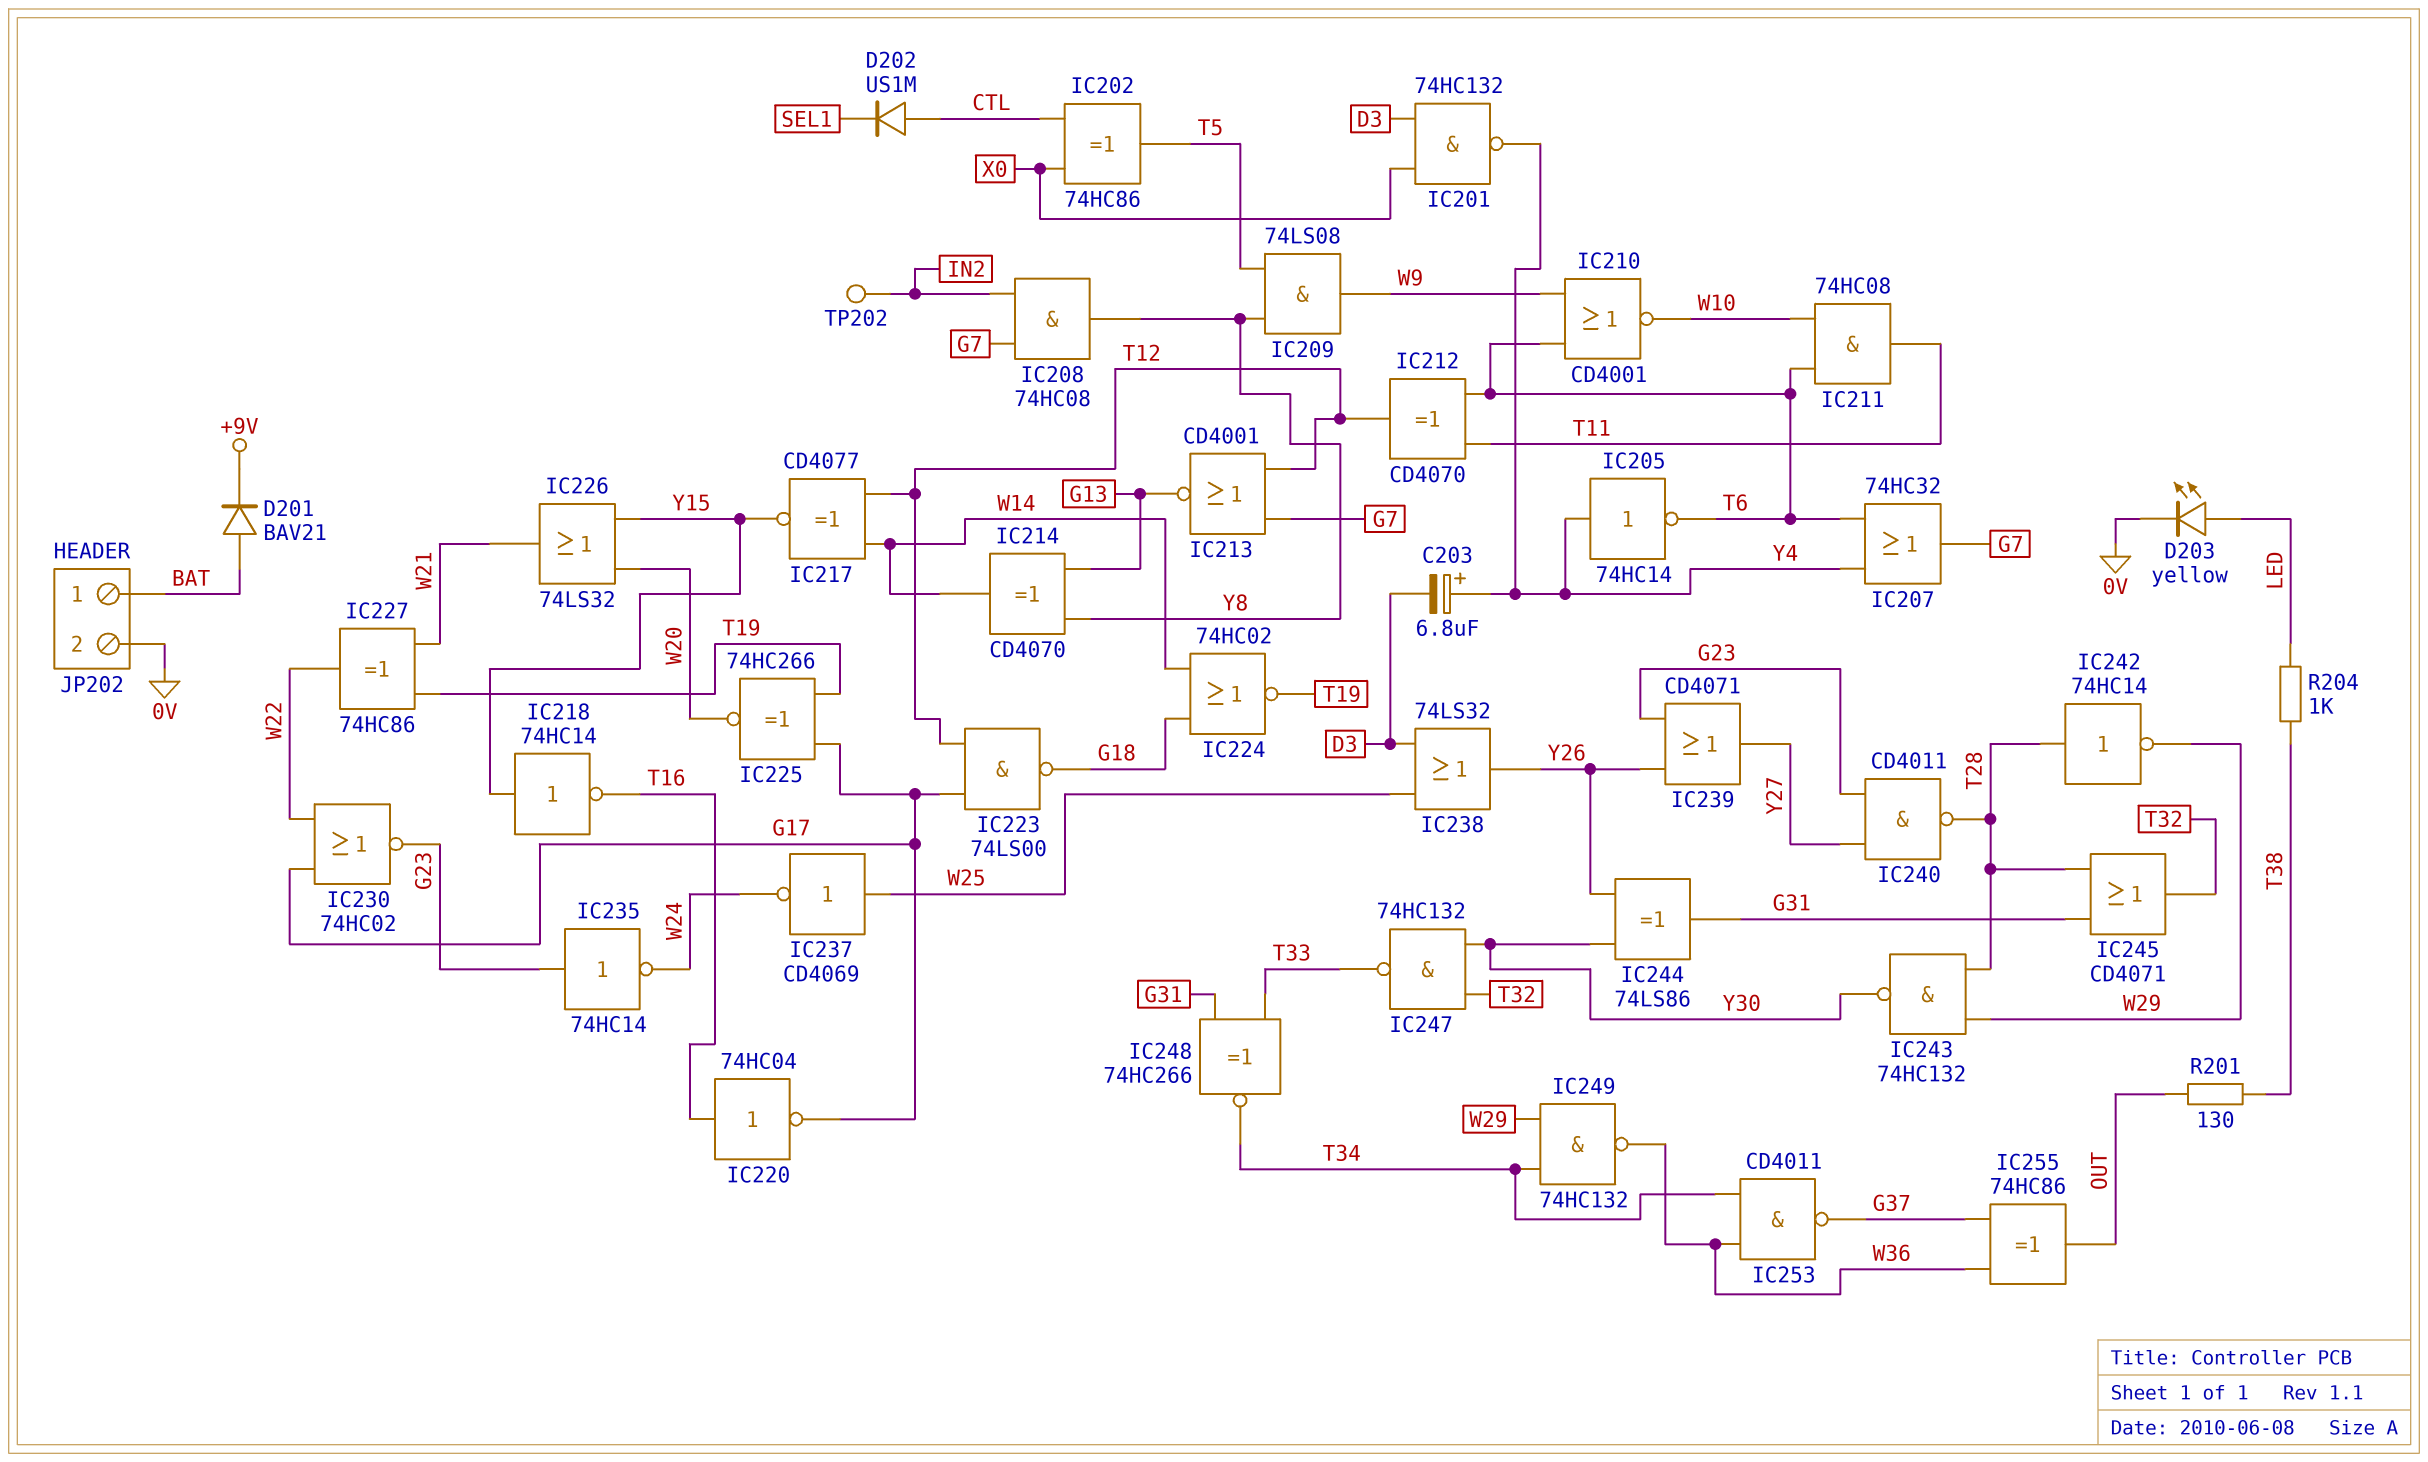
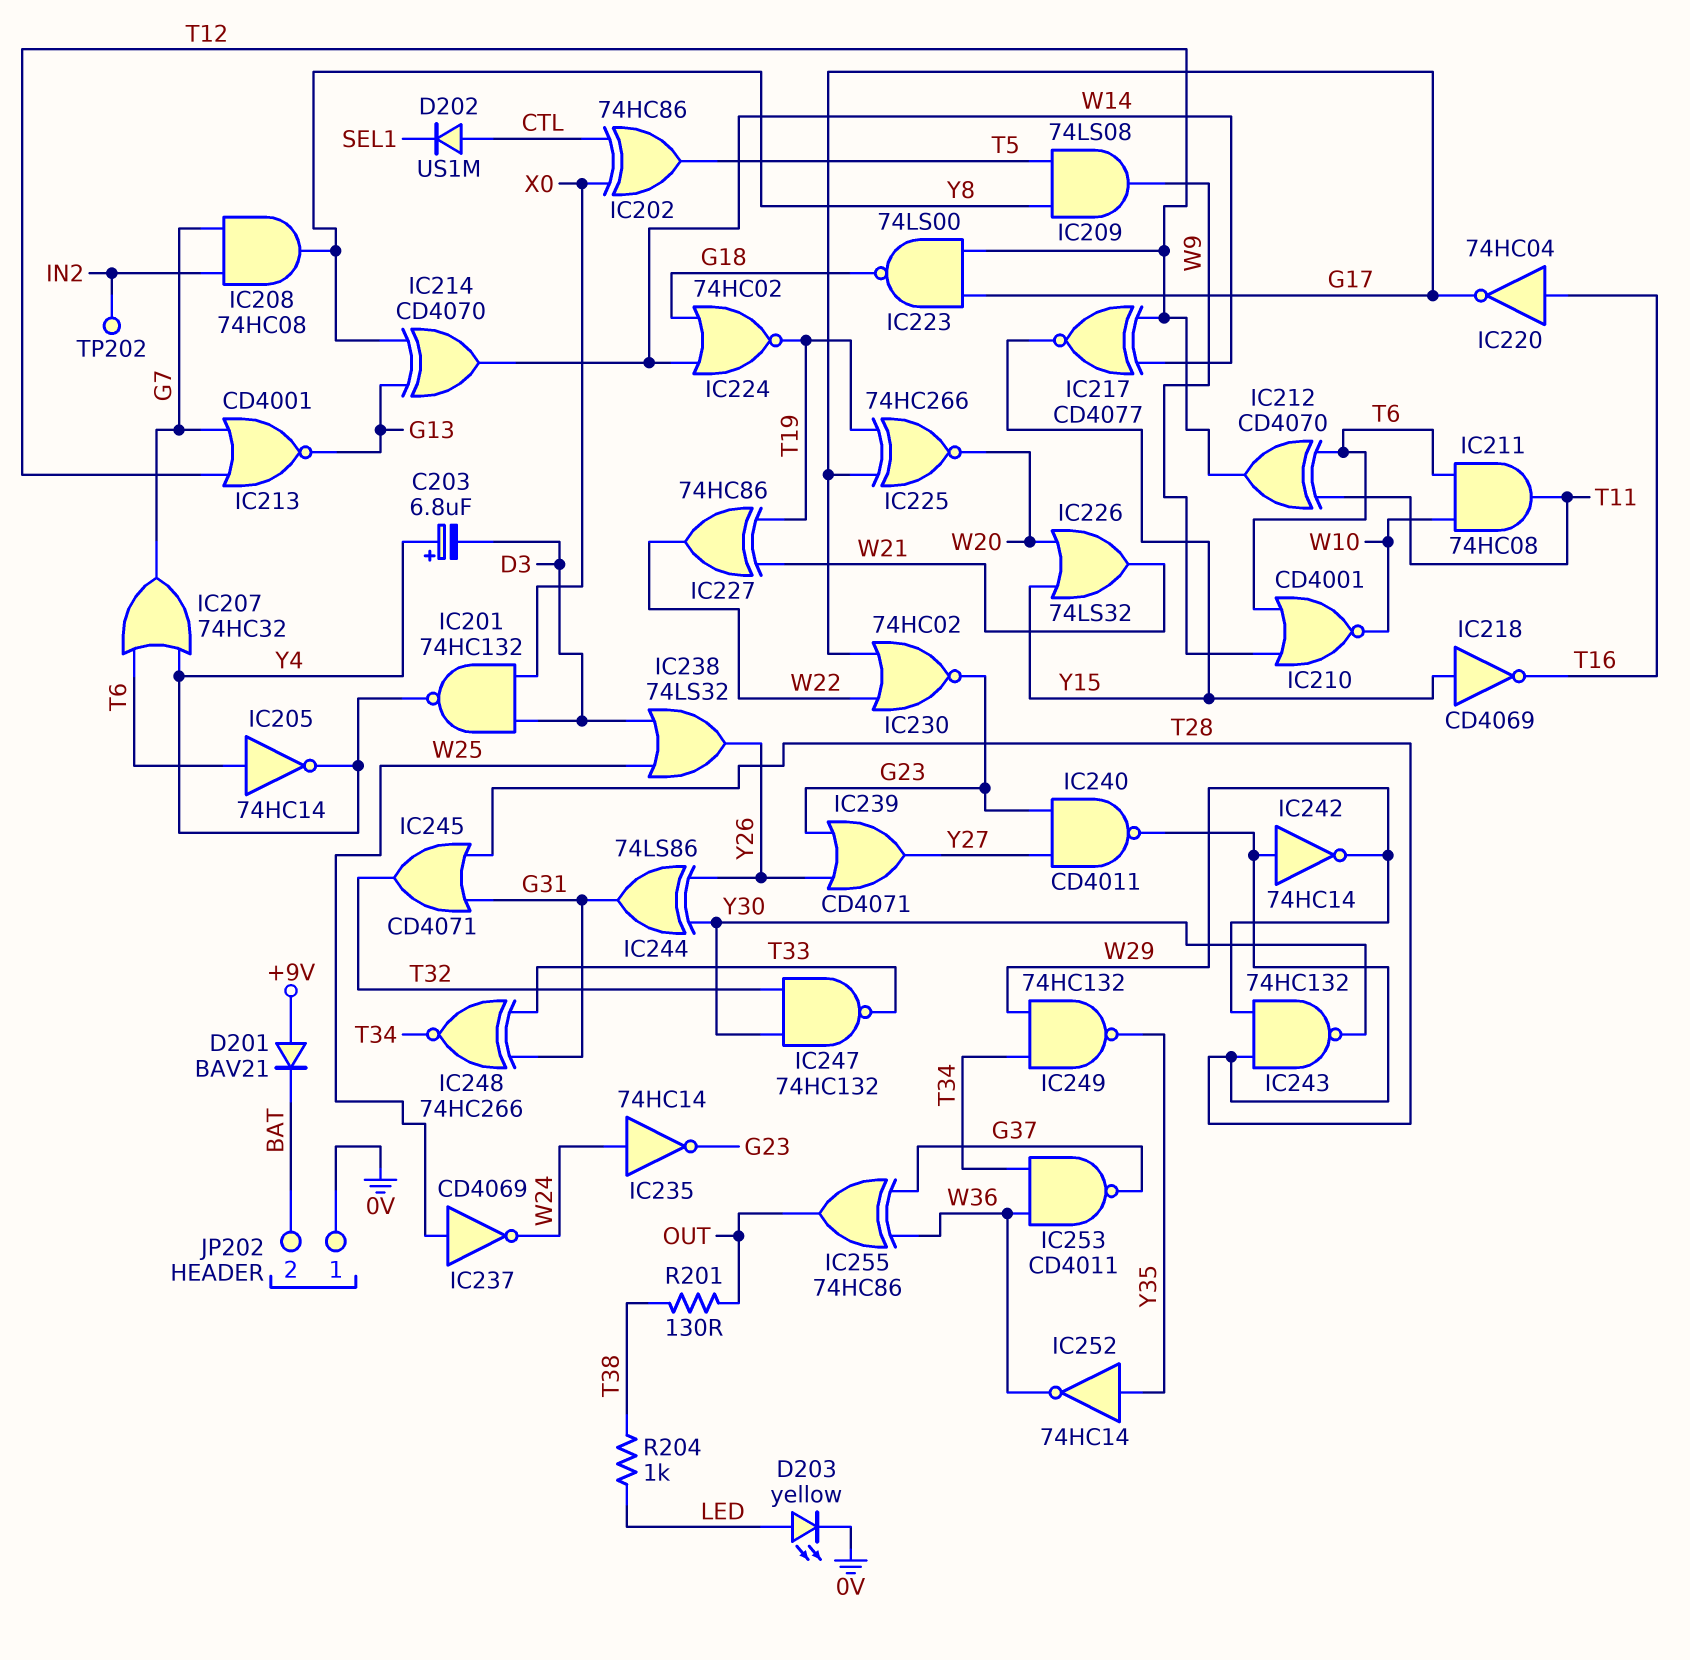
D201: diode BAV21 (A BAT, K +9V) -> diode BAV21 (A +9V, K BAT)
IC205: NOT 74HC14 (in Y4, out T6) -> NOT 74HC14 (in T6, out Y4)
IC218: NOT 74HC14 (in Y15, out T16) -> NOT CD4069 (in Y15, out T16)
IC235: NOT 74HC14 (in G23, out W24) -> NOT 74HC14 (in W24, out G23)
IC249: NAND 74HC132 (in T34, in W29, out W36) -> NAND 74HC132 (in T34, in W29, out Y35)
IC252: none -> NOT 74HC14 (in Y35, out W36)
JP202 pin 1: BAT -> 0V
JP202 pin 2: 0V -> BAT

